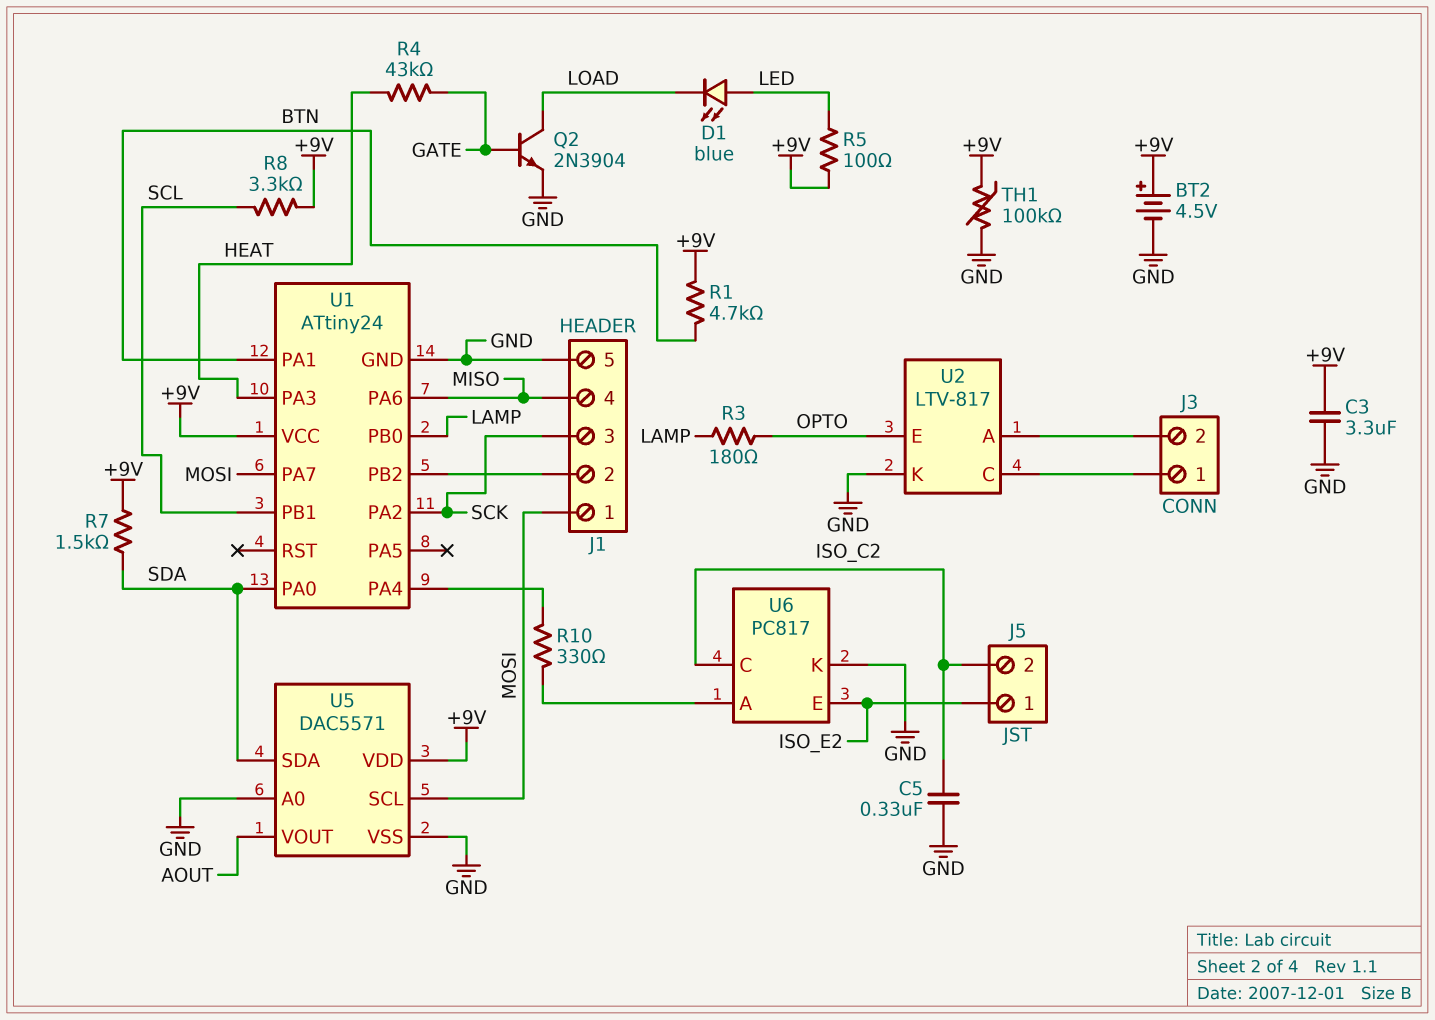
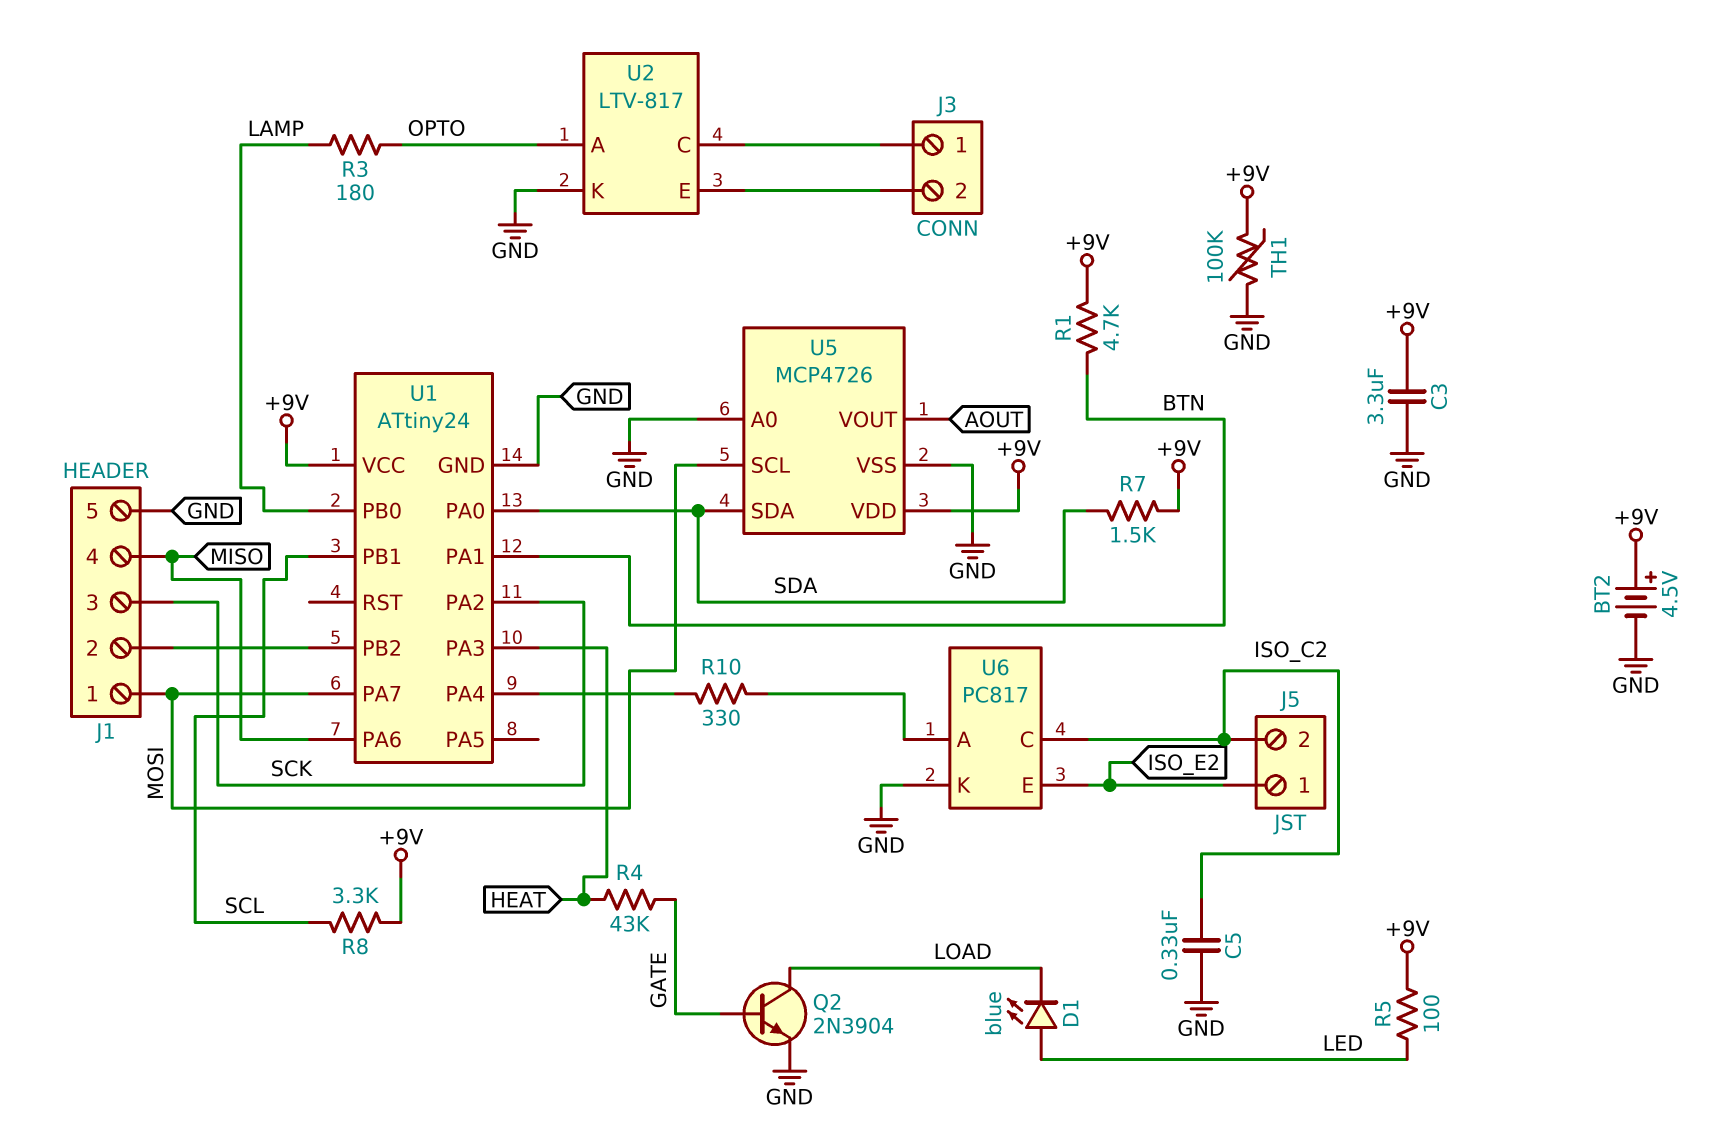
U2 pin A: J3/2 -> OPTO
U2 pin E: OPTO -> J3/2
U5: DAC5571 -> MCP4726

